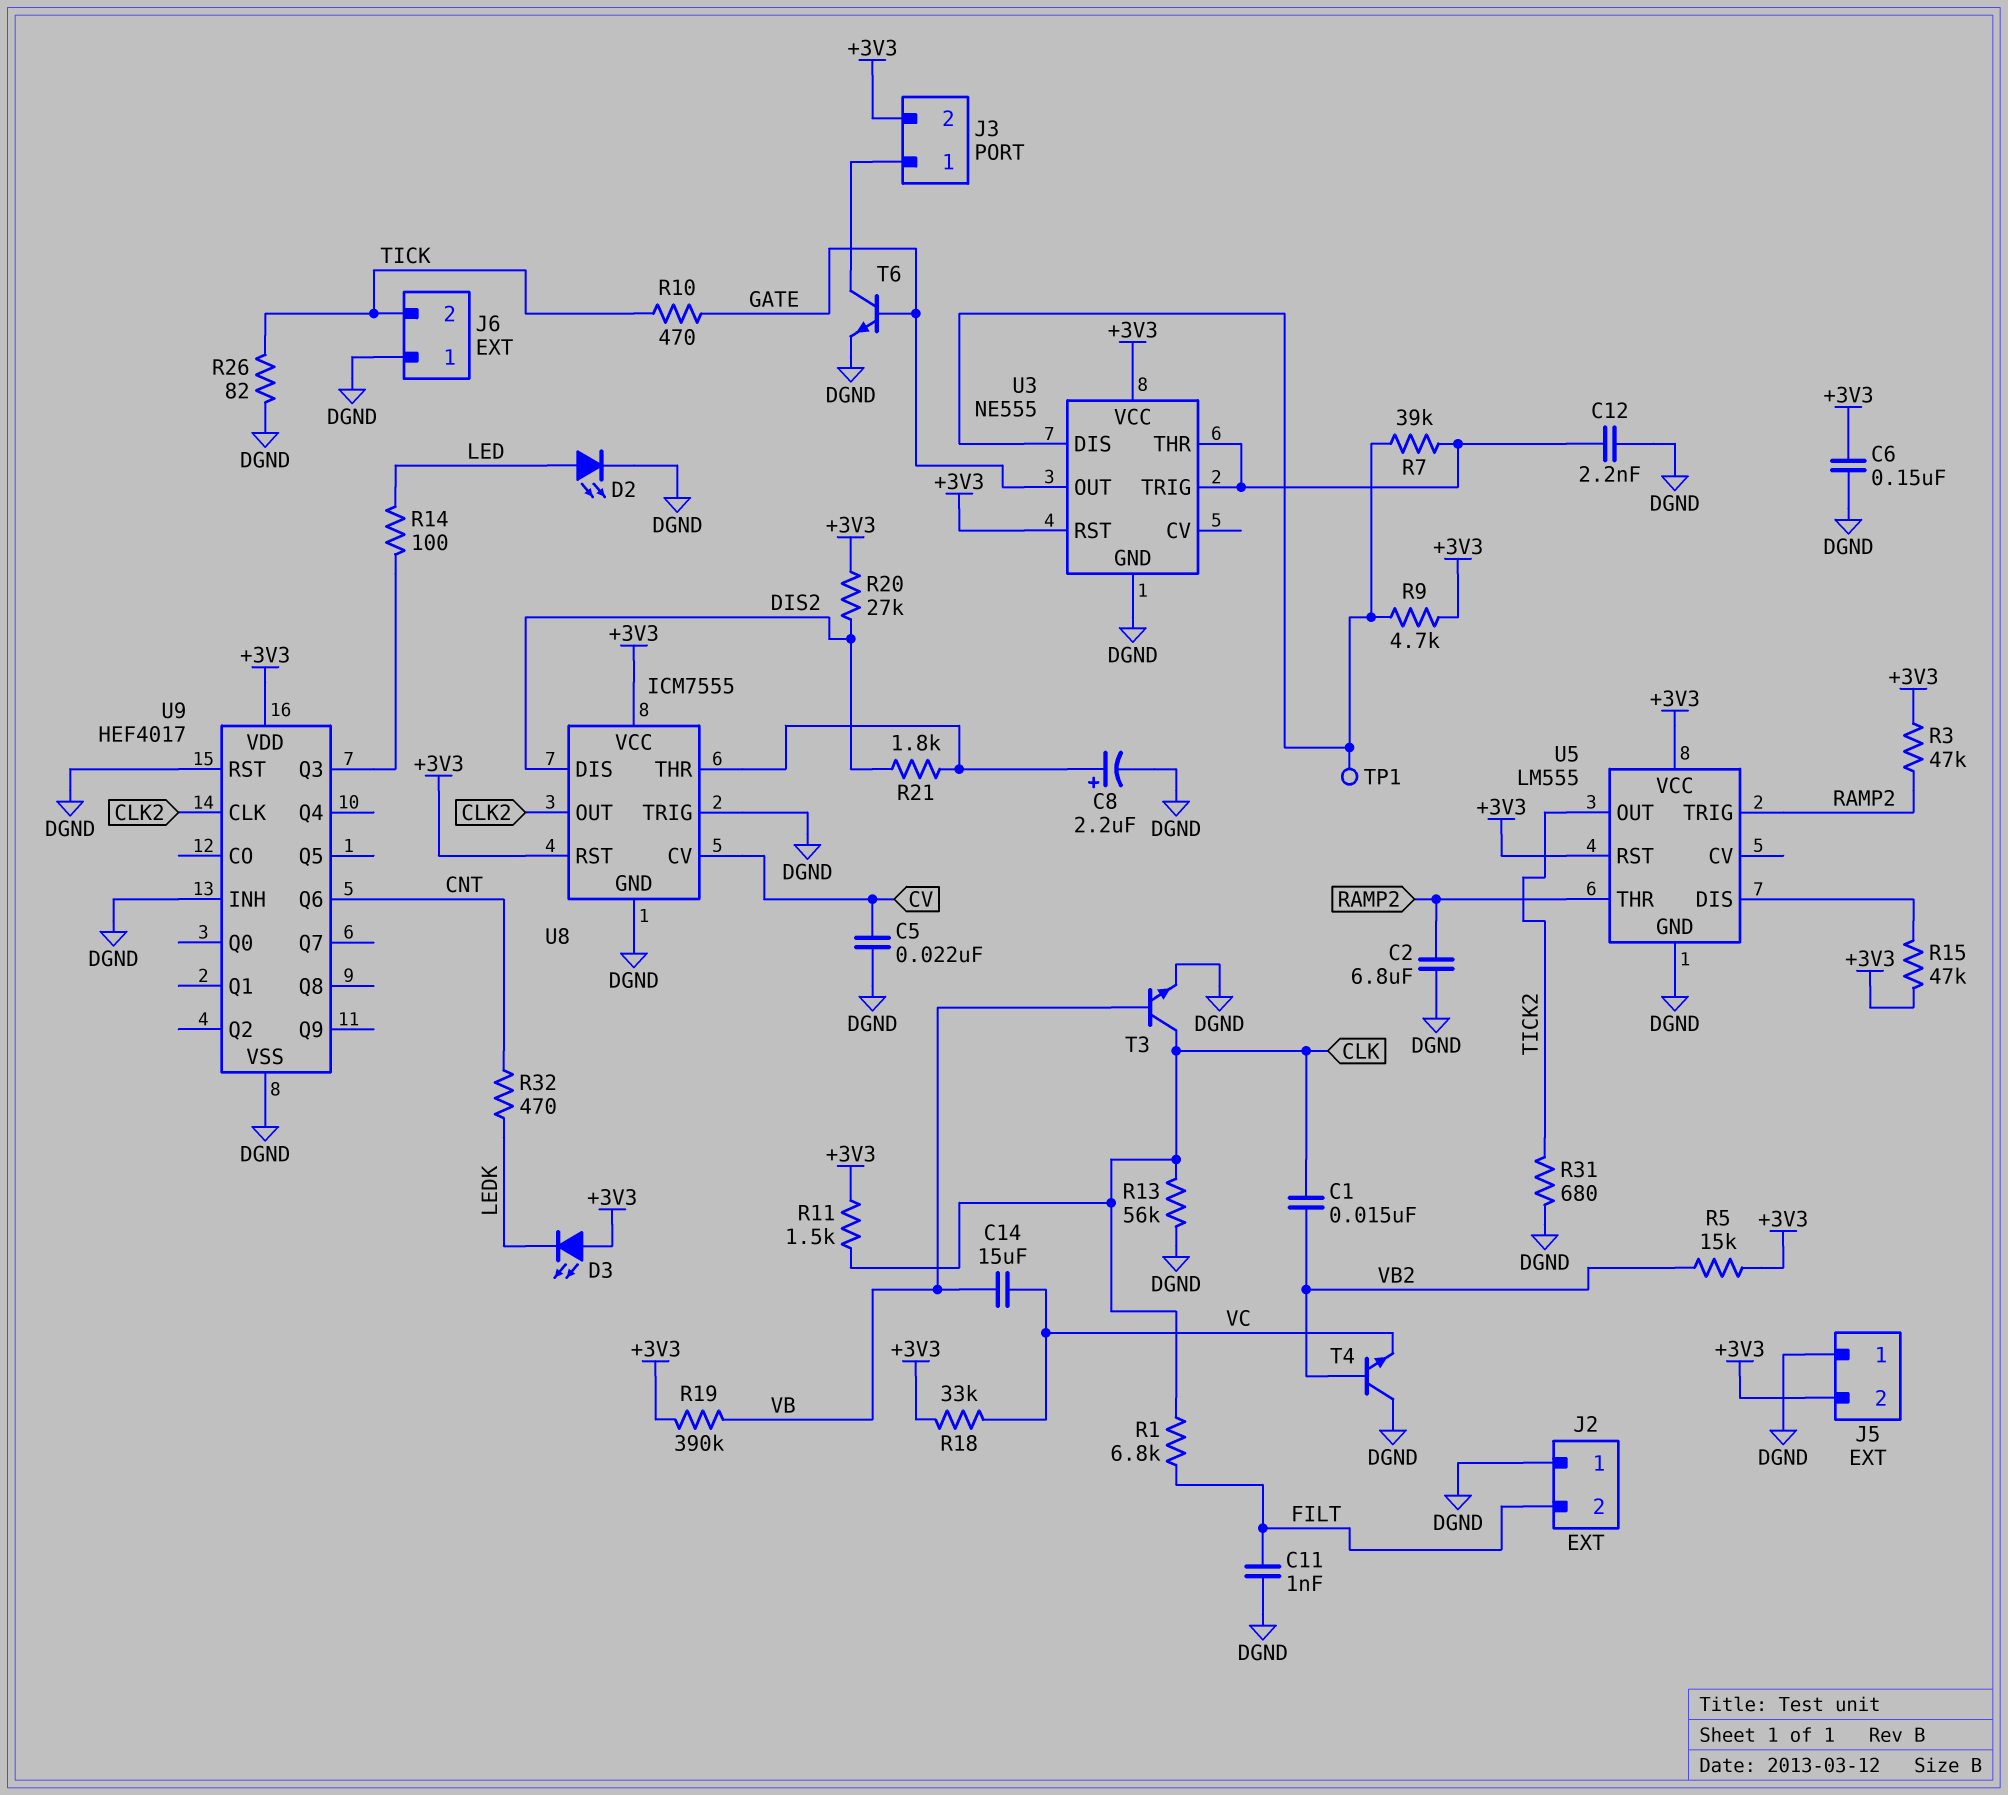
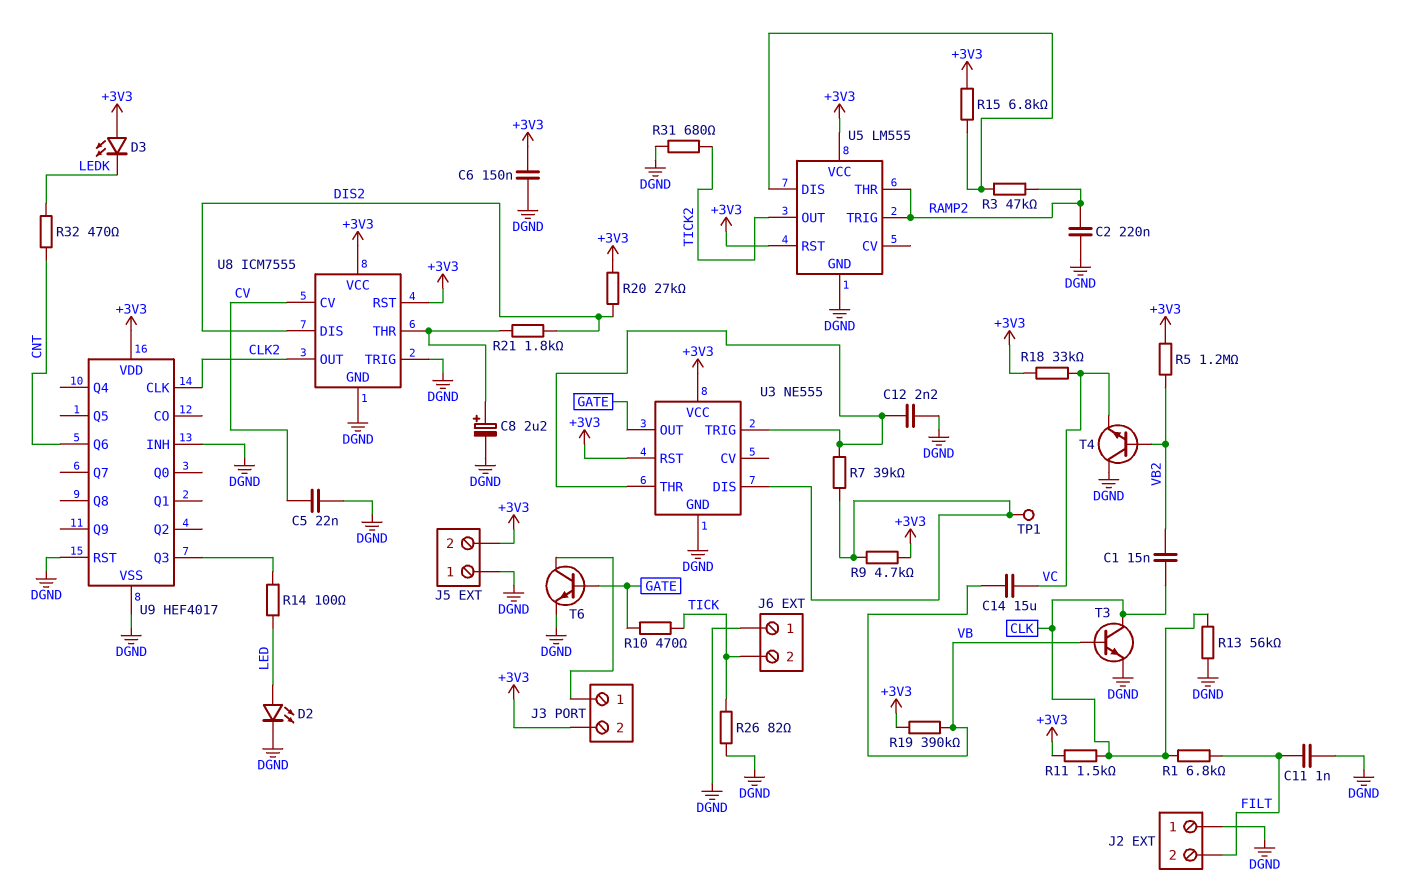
C2: 6.8uF (DGND, RAMP2) -> 220nF (DGND, RAMP2)
R3: 47k (+3V3, RAMP2) -> 47k (RAMP2, U5/DIS)
R5: 15k (+3V3, VB2) -> 1.2M (+3V3, VB2)
R15: 47k (+3V3, U5/DIS) -> 6.8k (+3V3, U5/DIS)

